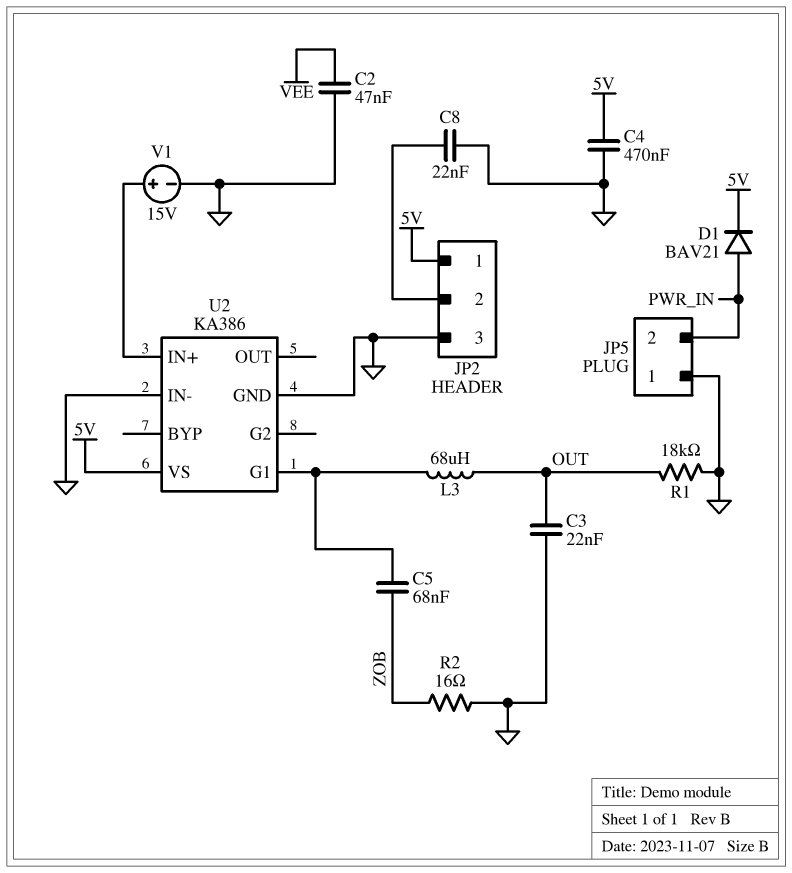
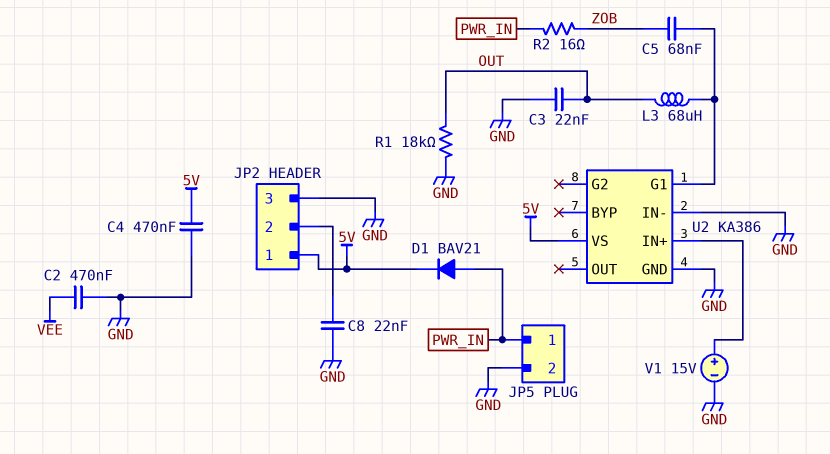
C2: 47nF (GND, VEE) -> 470nF (GND, VEE)
JP5 pin 1: GND -> PWR_IN
JP5 pin 2: PWR_IN -> GND
R2: 16 (GND, ZOB) -> 16 (PWR_IN, ZOB)

